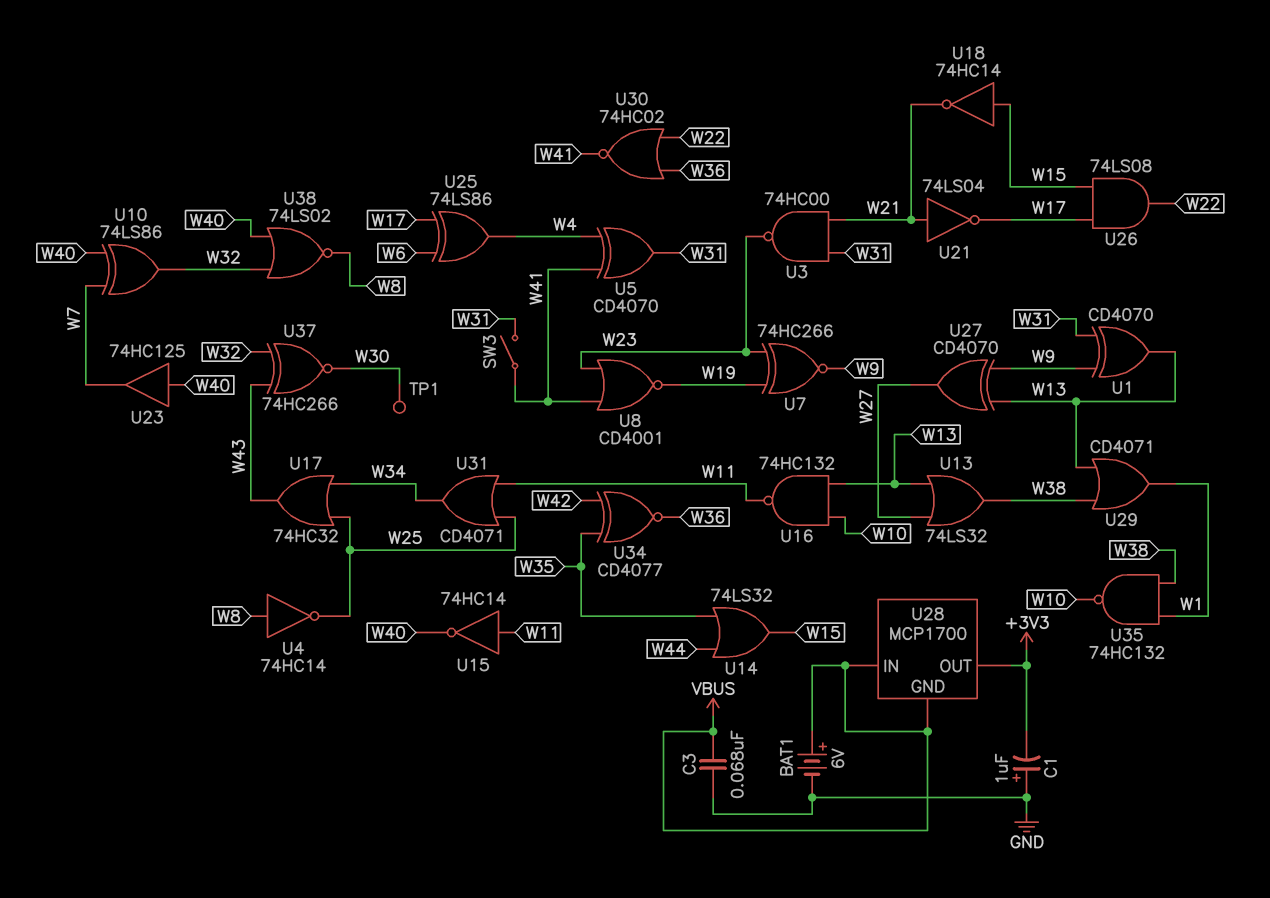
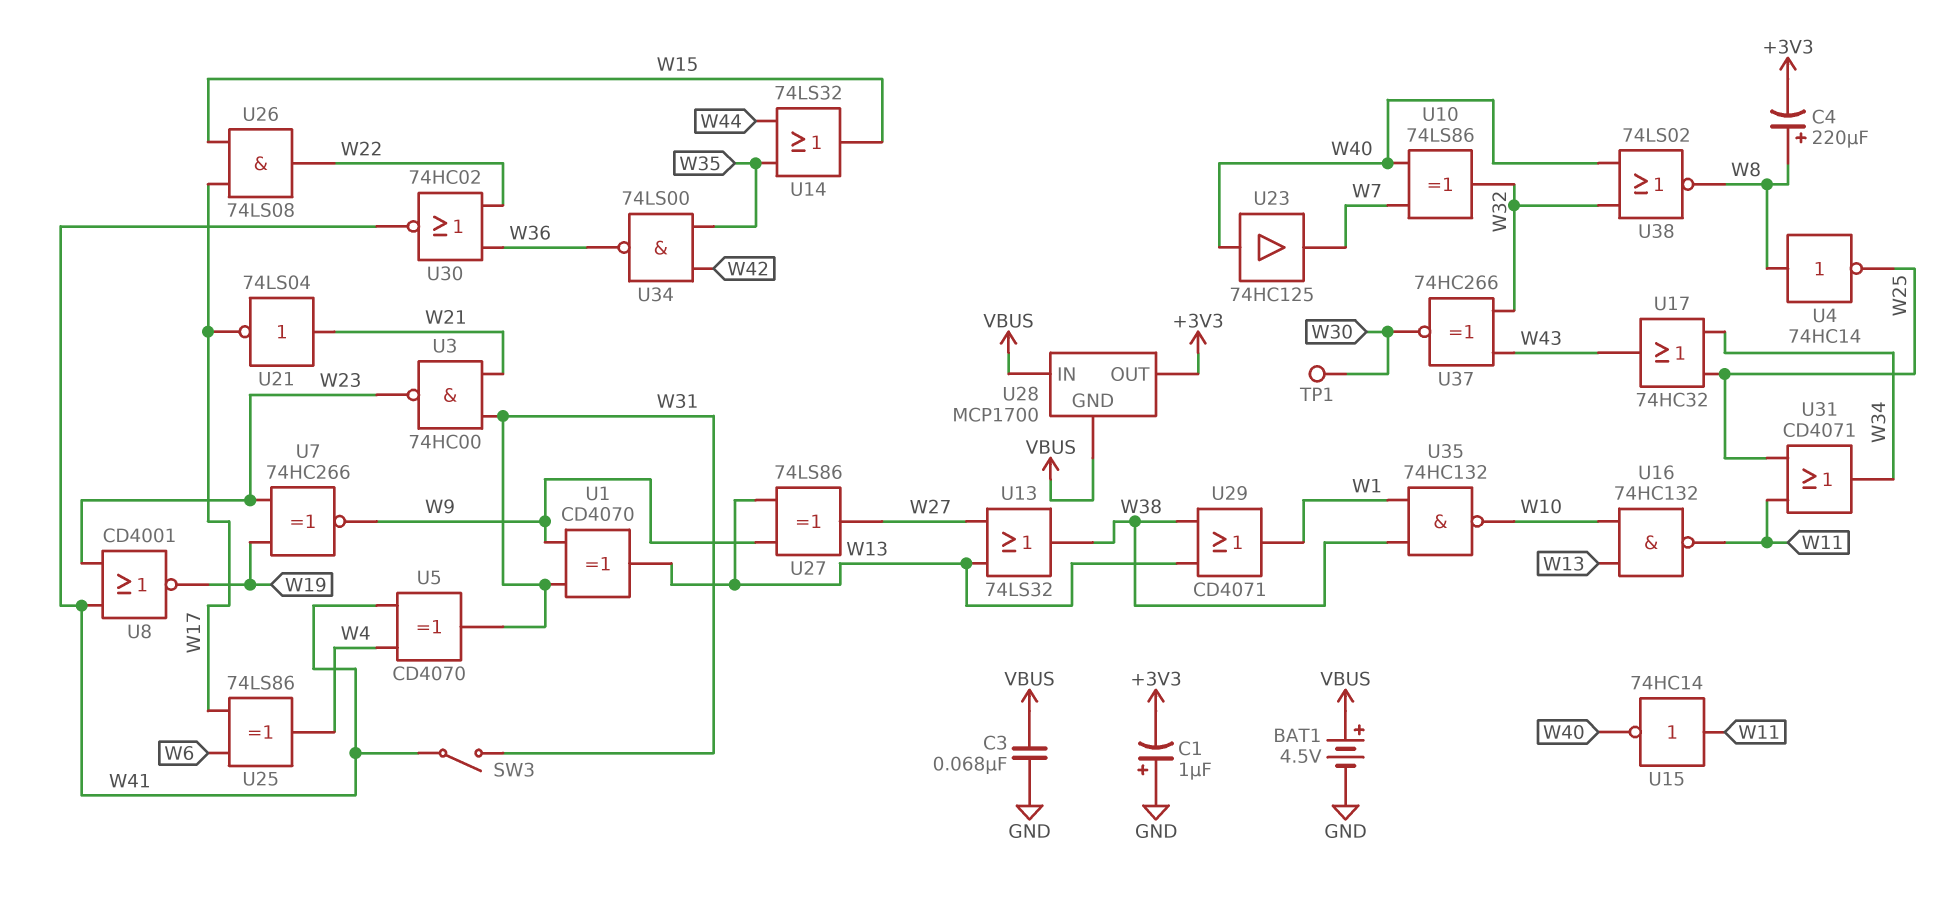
BAT1: 6V (plus VBUS, minus GND) -> 4.5V (plus VBUS, minus GND)
C4: none -> 220uF (plus W8, minus +3V3)
U18: NOT 74HC14 (in W15, out W21) -> none
U27: XOR CD4070 (in W9, in W13, out W27) -> XOR 74LS86 (in W9, in W13, out W27)
U34: XNOR CD4077 (in W35, in W42, out W36) -> NAND 74LS00 (in W35, in W42, out W36)

